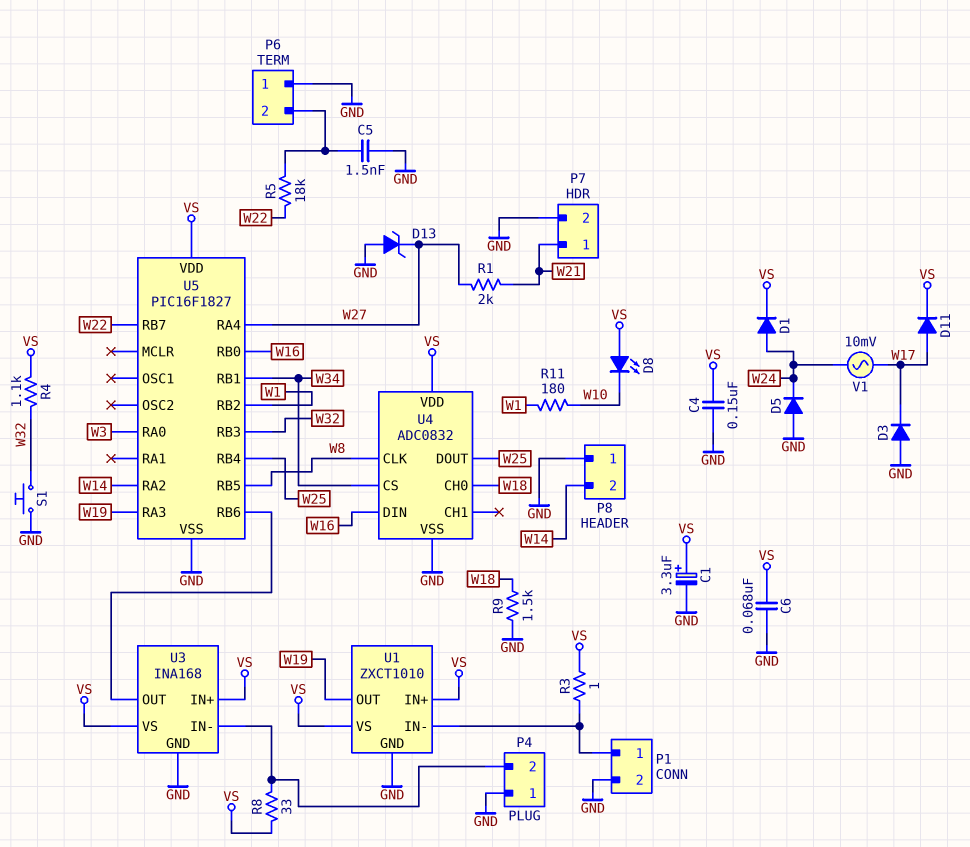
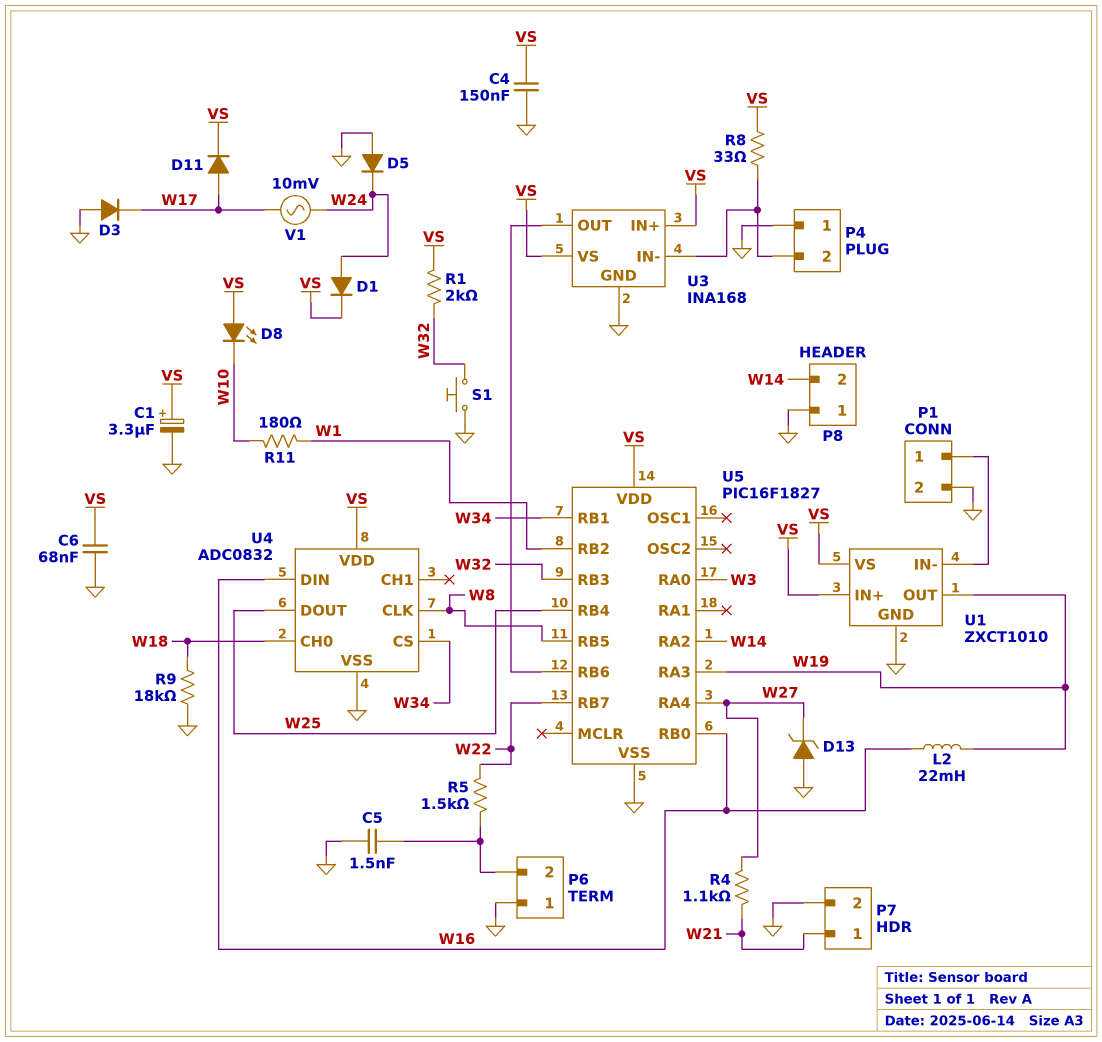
L2: none -> 22mH (W16, W19)
R1: 2k (W21, W27) -> 2k (VS, W32)
R3: 1 (P1/1, VS) -> none
R4: 1.1k (VS, W32) -> 1.1k (W21, W27)
R5: 18k (P6/2, W22) -> 1.5k (P6/2, W22)
R9: 1.5k (GND, W18) -> 18k (GND, W18)

